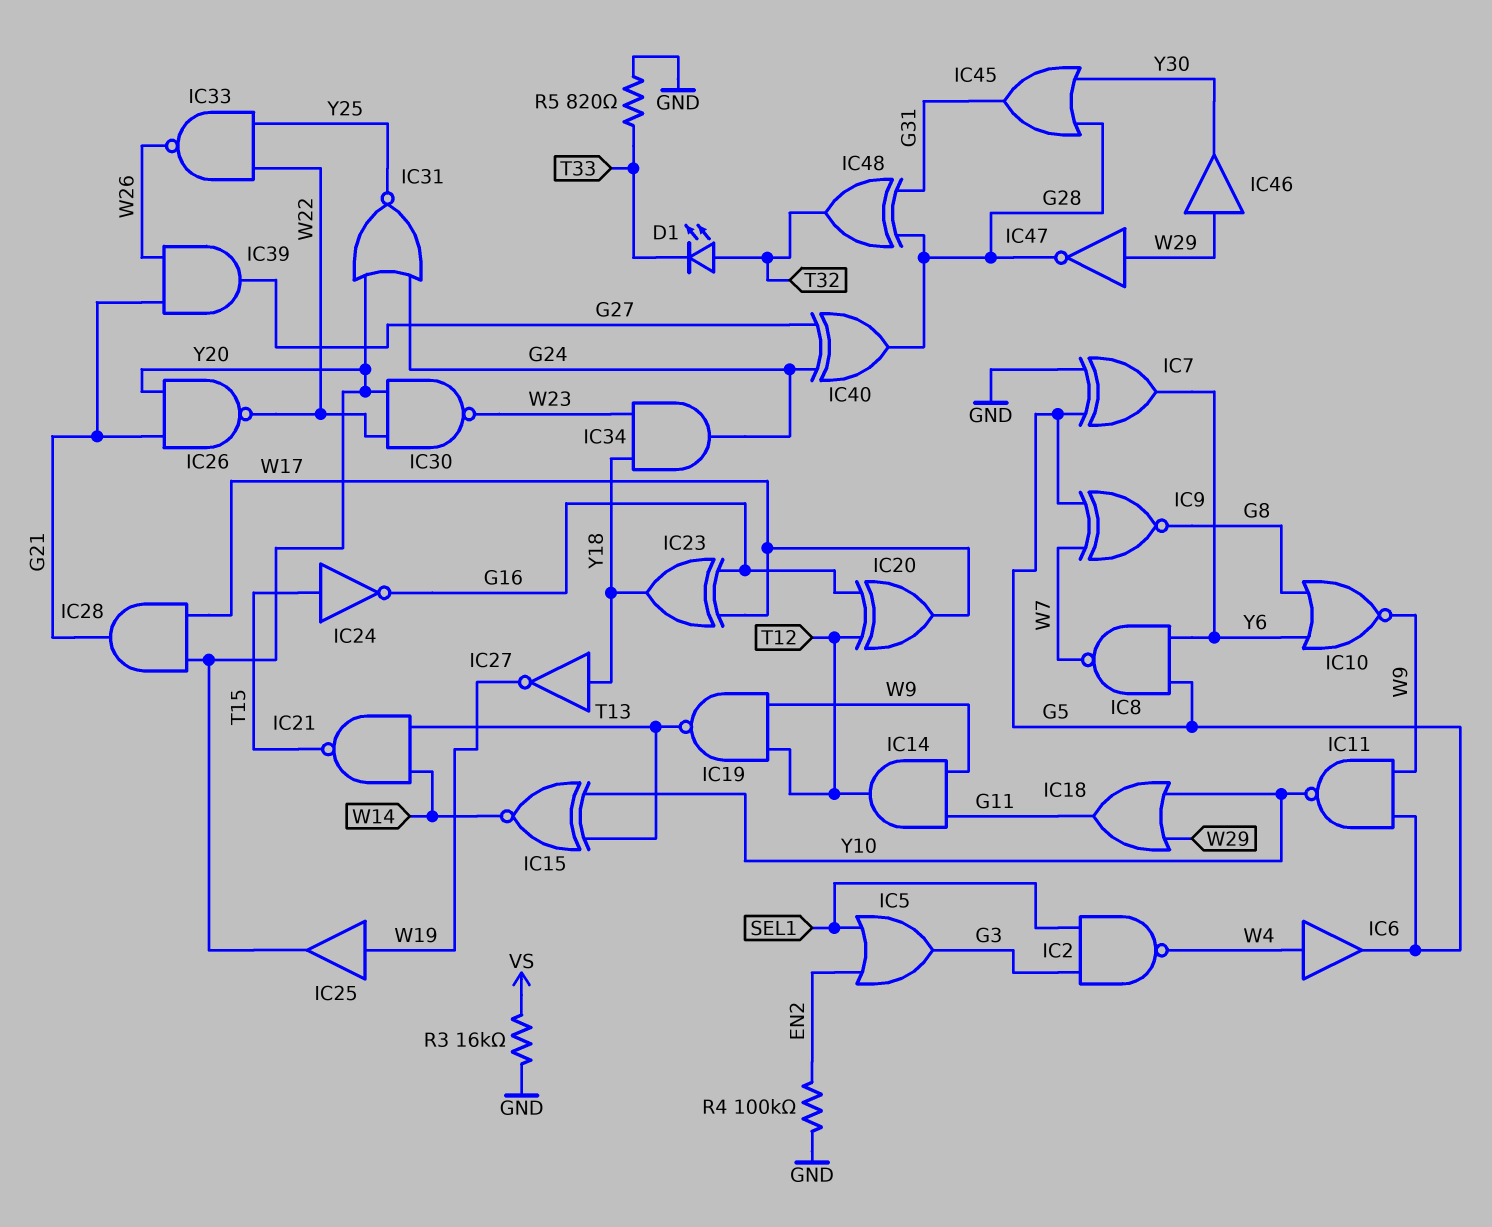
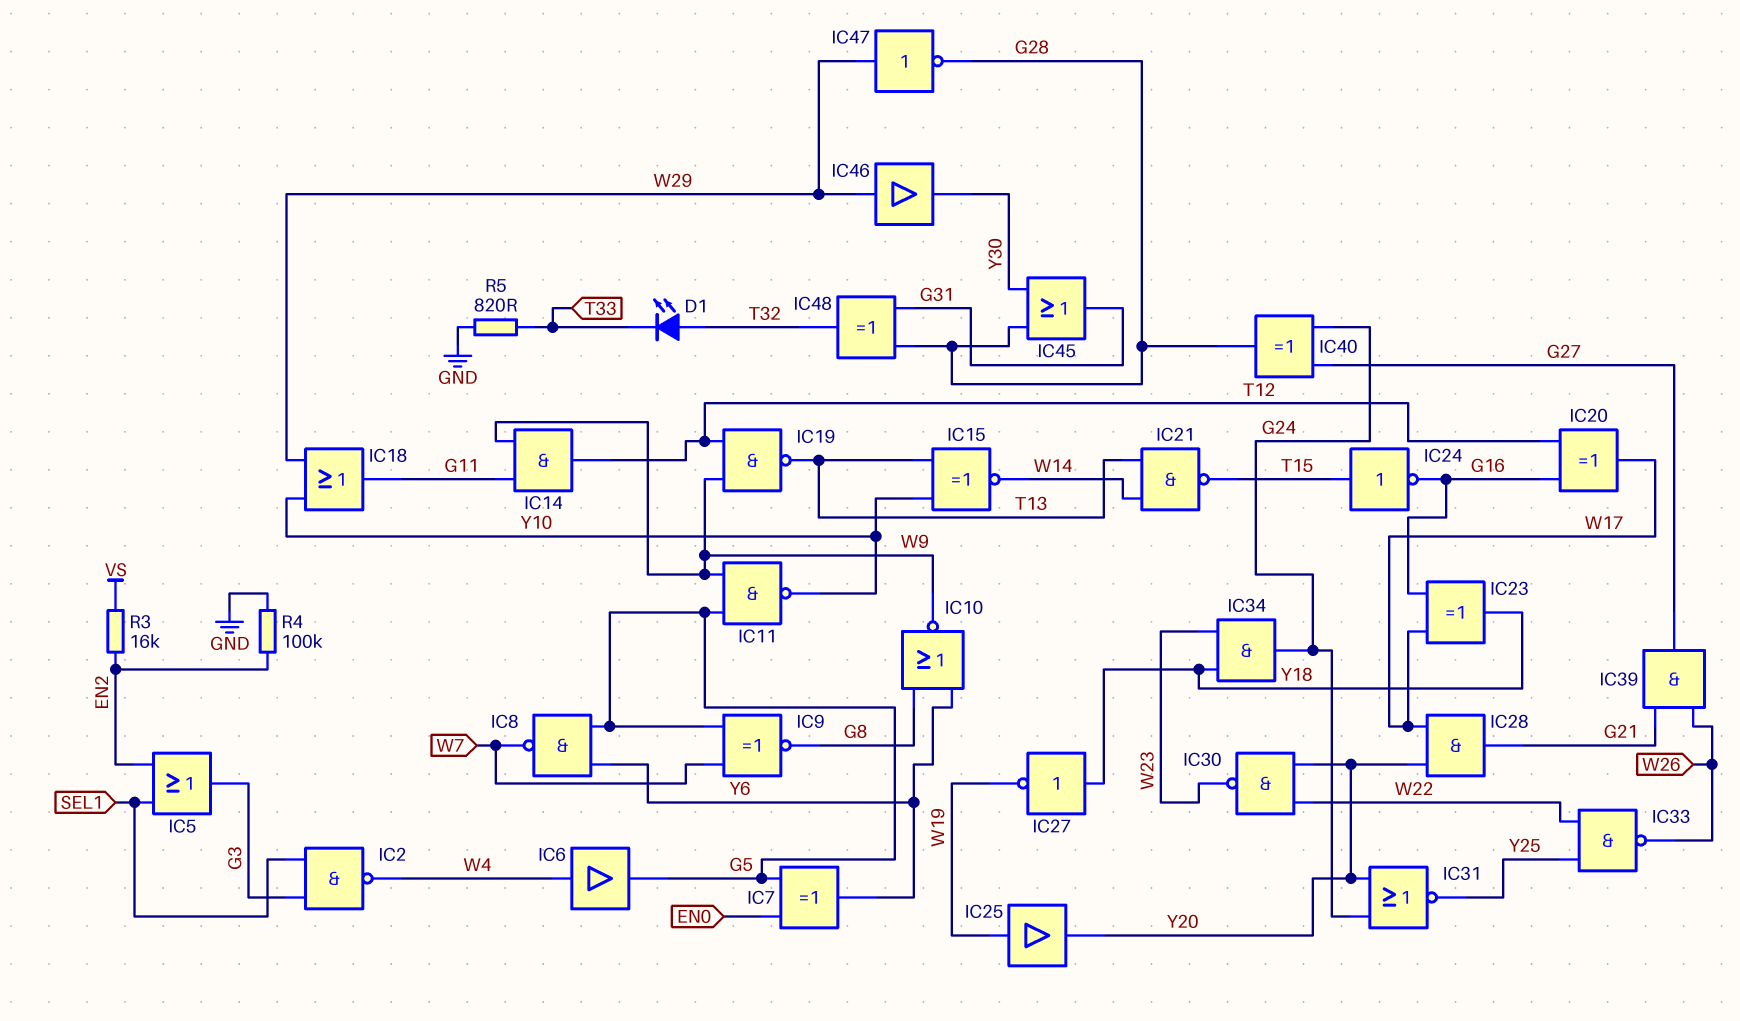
IC7: XOR (in G5, in GND, out Y6) -> XOR (in EN0, in G5, out Y6)
IC26: NAND (in G21, in Y20, out W22) -> none
R3: 16k (GND, VS) -> 16k (EN2, VS)

